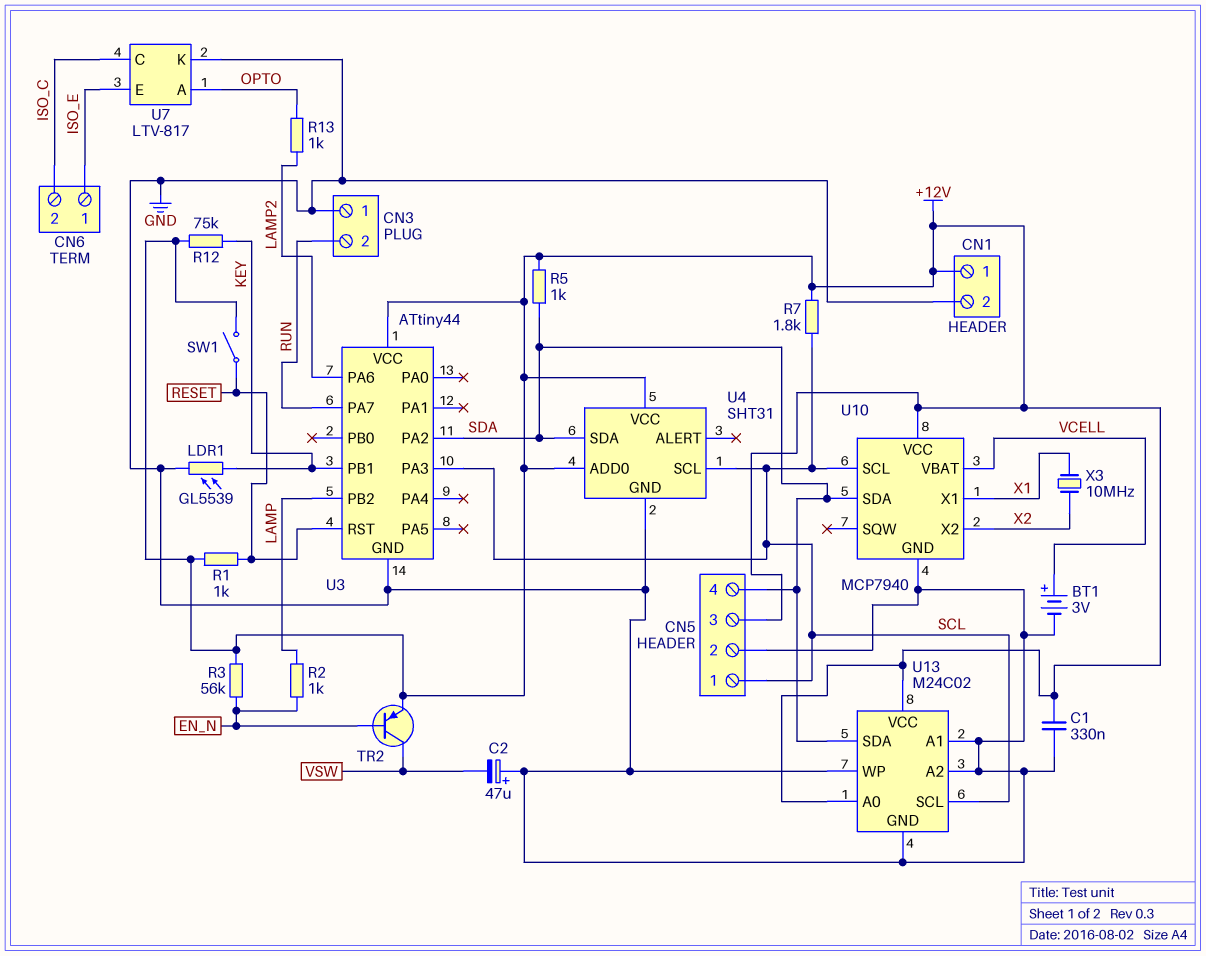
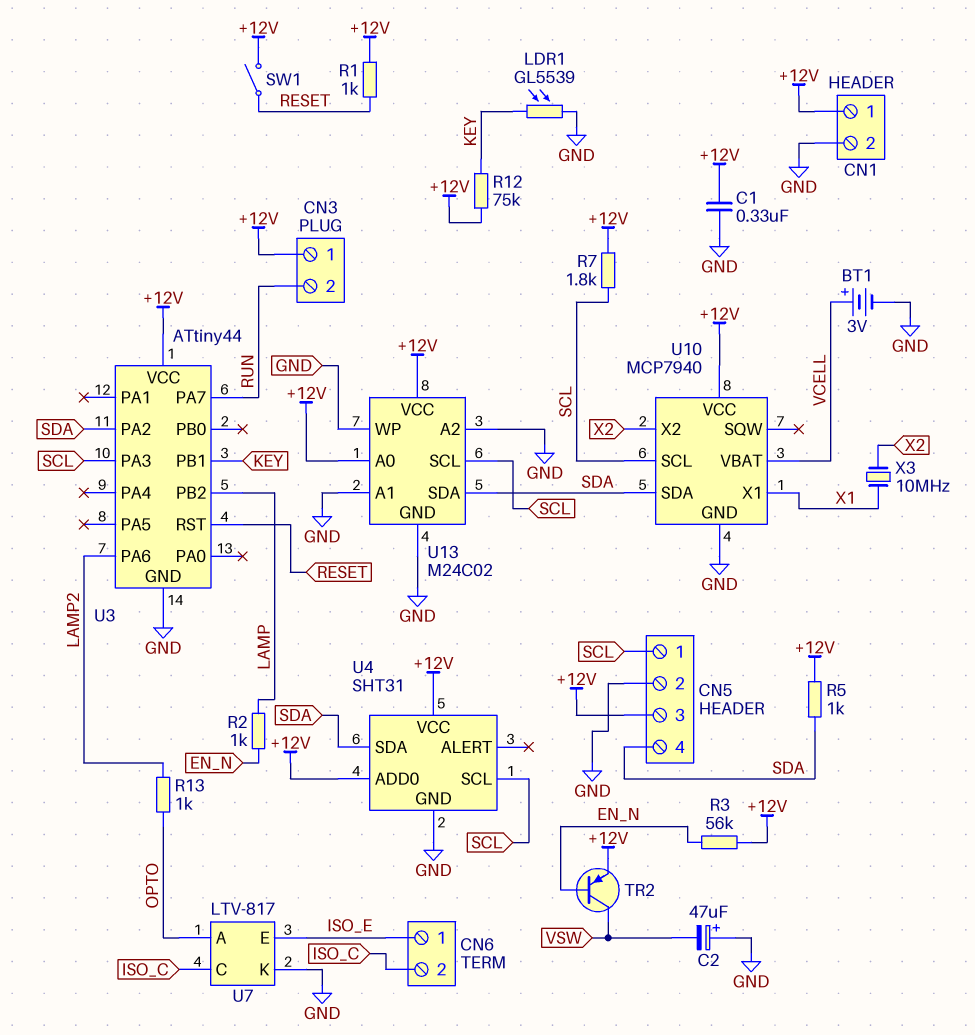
CN3 pin 1: GND -> +12V

